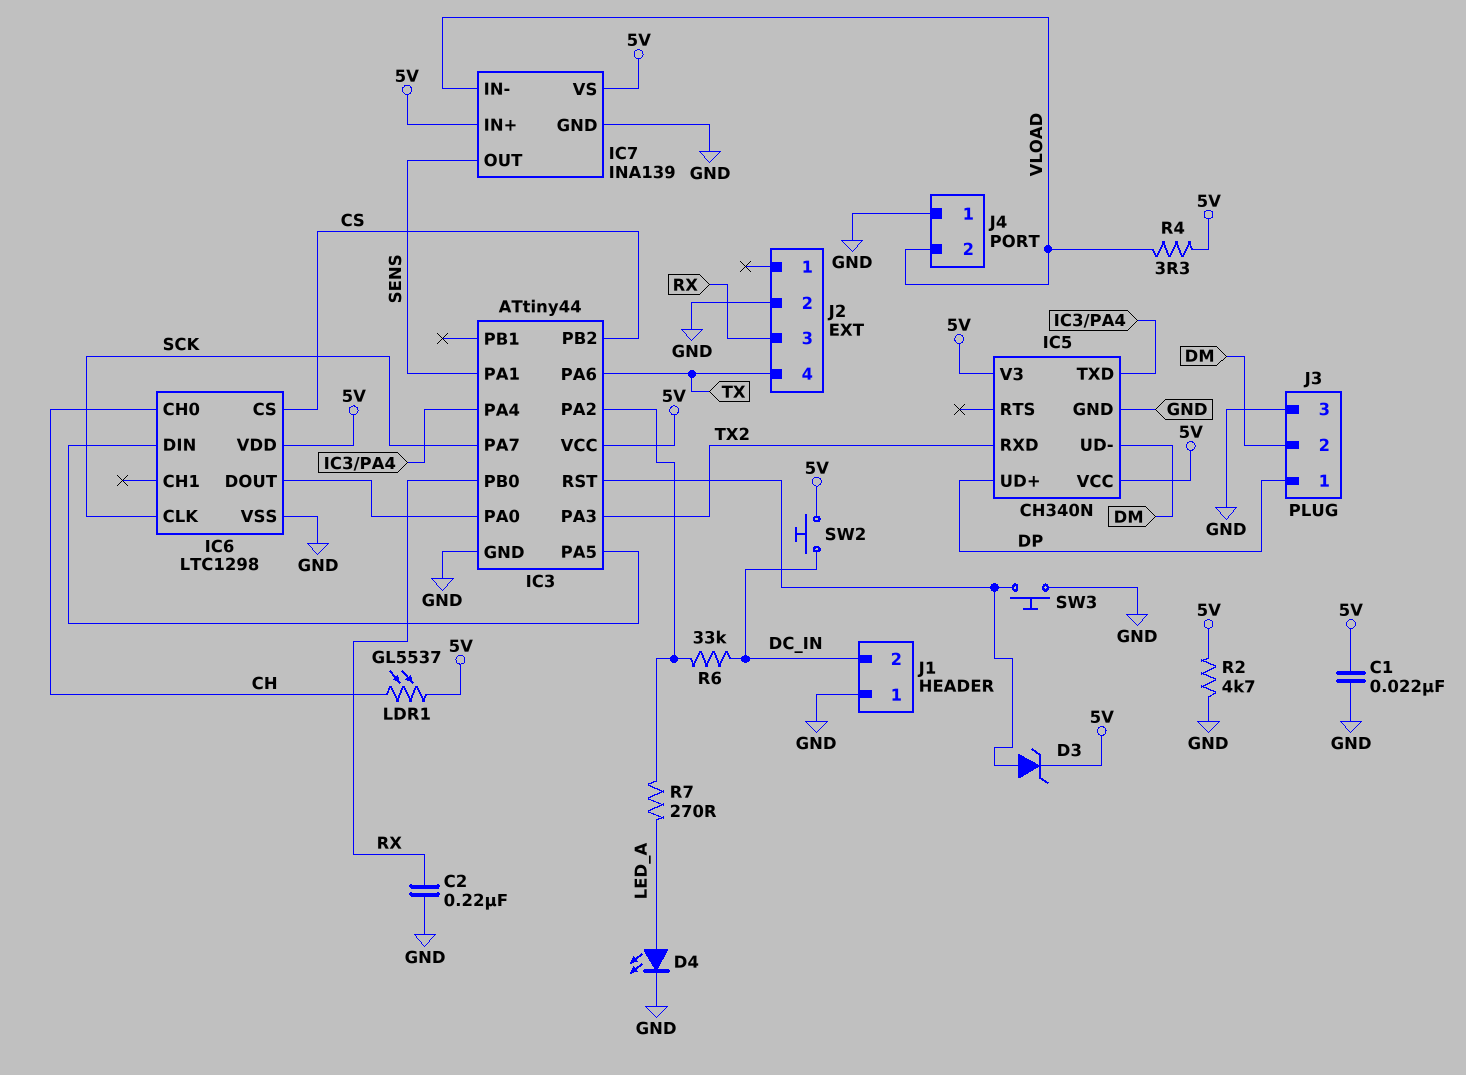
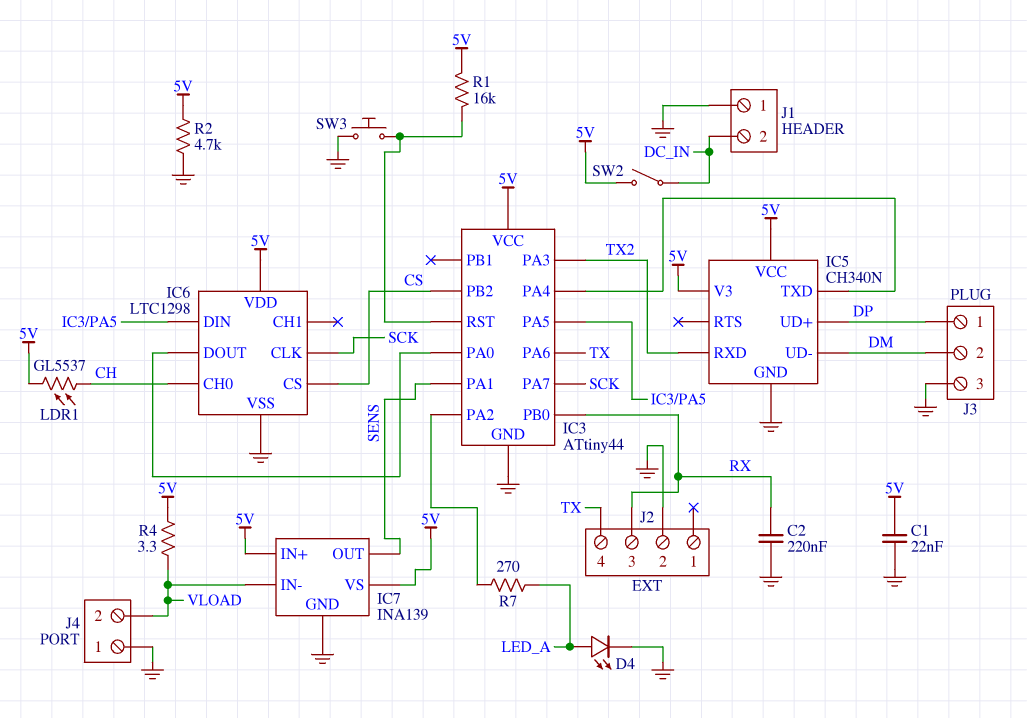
D3: zener (A IC3/RST, K 5V) -> none
R1: none -> 16k (5V, IC3/RST)
R6: 33k (DC_IN, IC3/PA2) -> none
SW2: button (5V, DC_IN) -> switch (5V, DC_IN)

